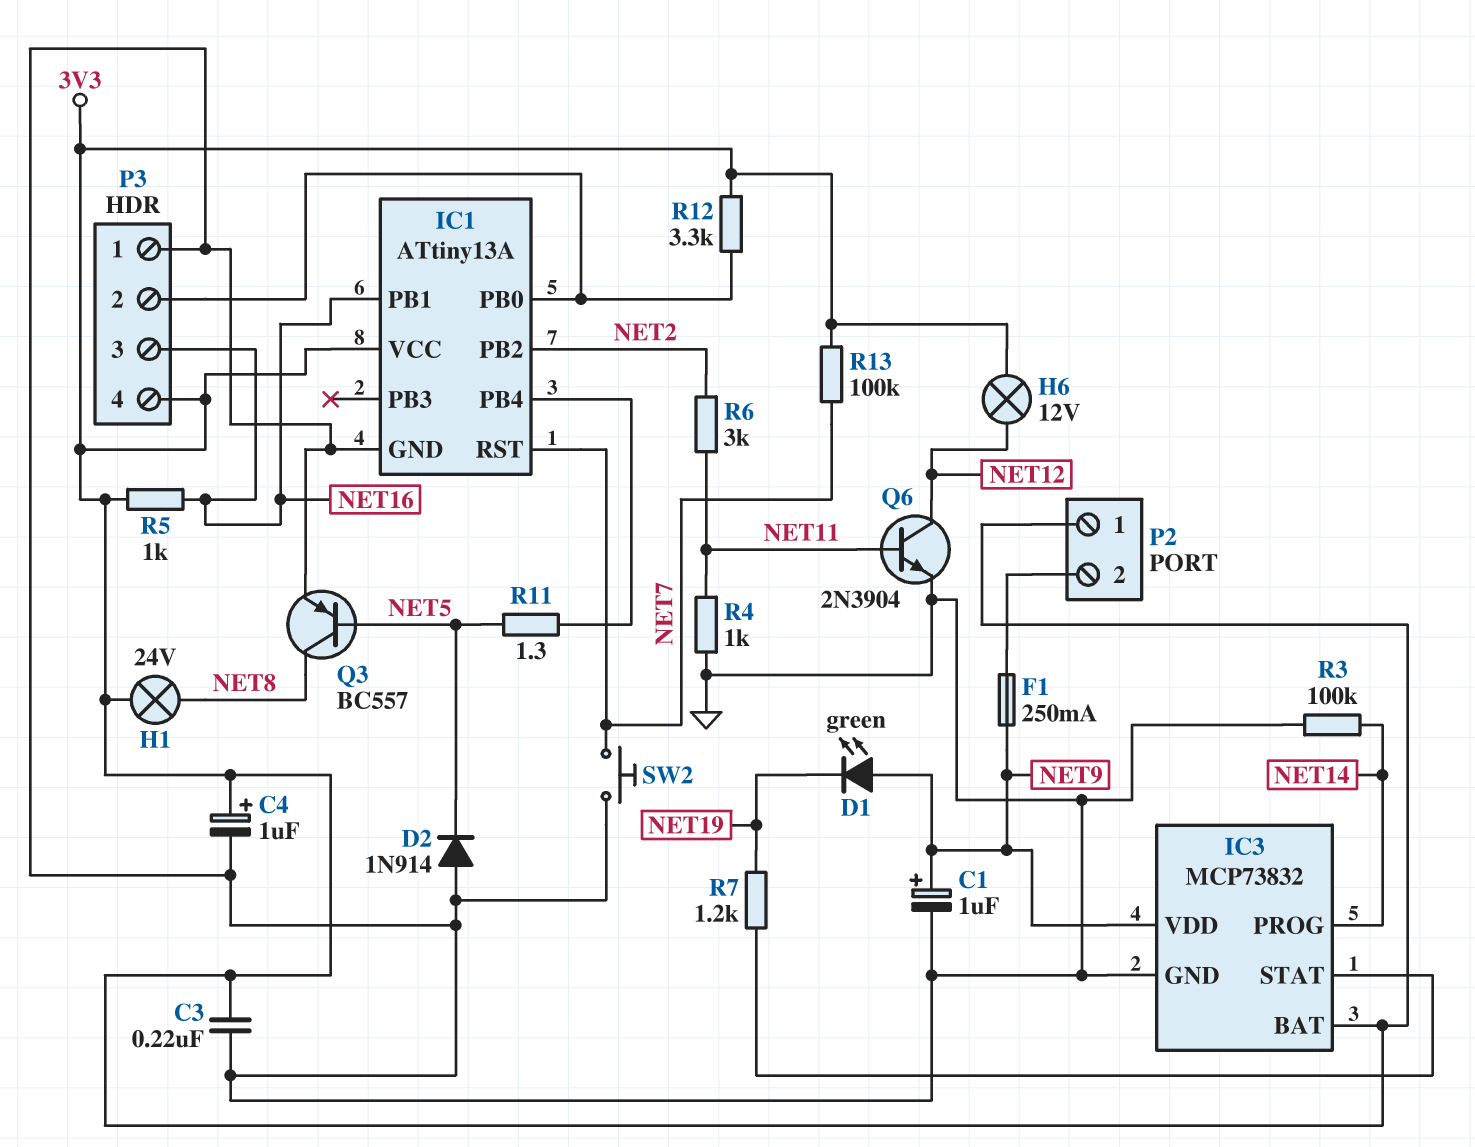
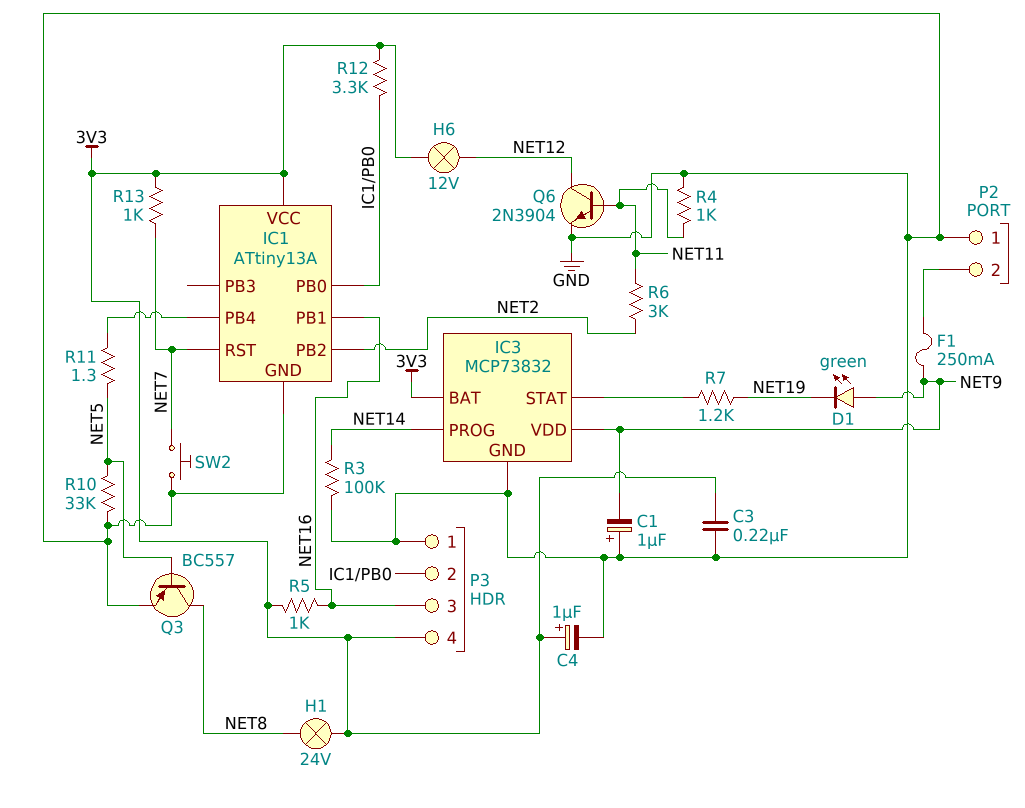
C1: 1uF (plus NET9, minus GND) -> 1uF (plus GND, minus NET9)
D2: diode 1N914 (A GND, K NET5) -> none
P2 pin 1: 3V3 -> GND
R10: none -> 33k (GND, NET5)
R13: 100k (3V3, NET7) -> 1k (3V3, NET7)

